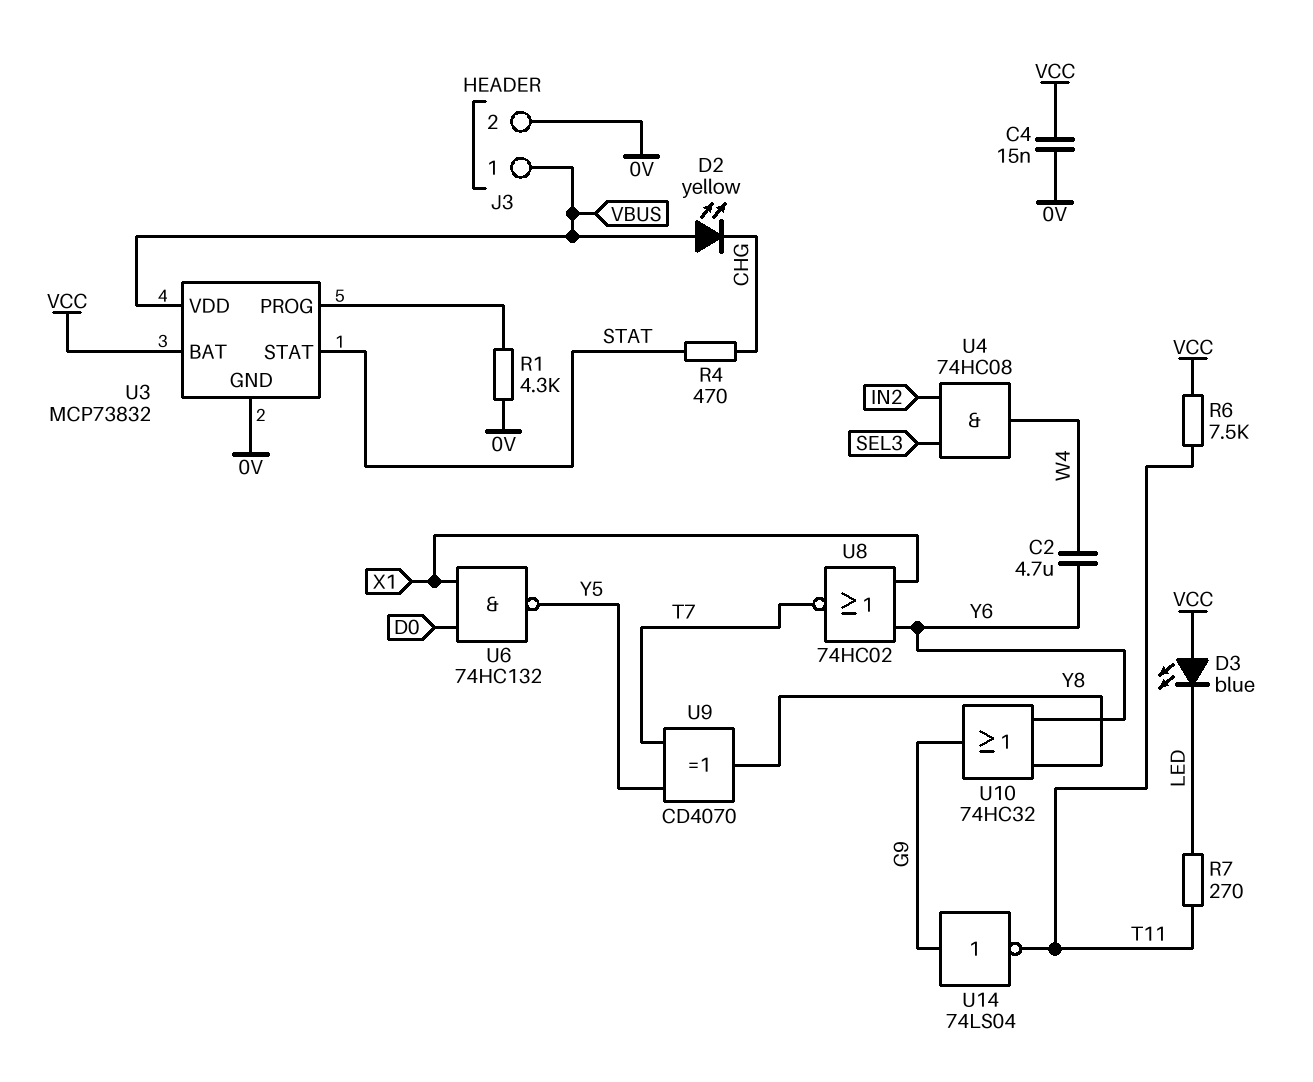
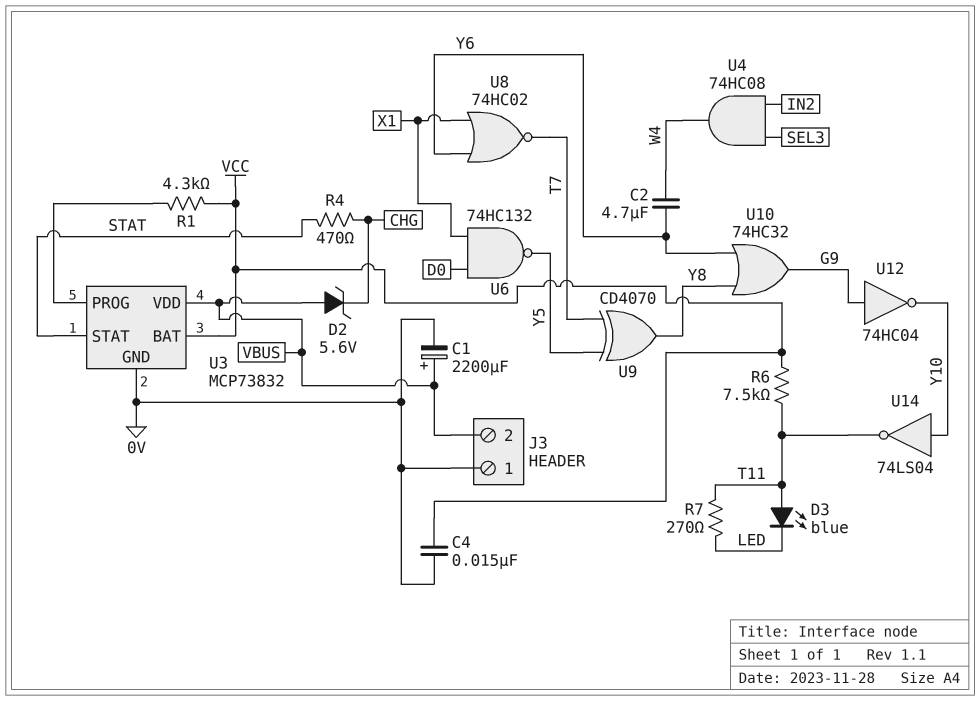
C1: none -> 2200uF (plus VBUS, minus 0V)
D2: LED yellow (A VBUS, K CHG) -> zener 5.6V (A VBUS, K CHG)
D3: LED blue (A VCC, K LED) -> LED blue (A T11, K LED)
J3 pin 1: VBUS -> 0V
J3 pin 2: 0V -> VBUS
R1: 4.3k (0V, U3/PROG) -> 4.3k (U3/PROG, VCC)
U12: none -> NOT 74HC04 (in G9, out Y10)
U14: NOT 74LS04 (in G9, out T11) -> NOT 74LS04 (in Y10, out T11)

